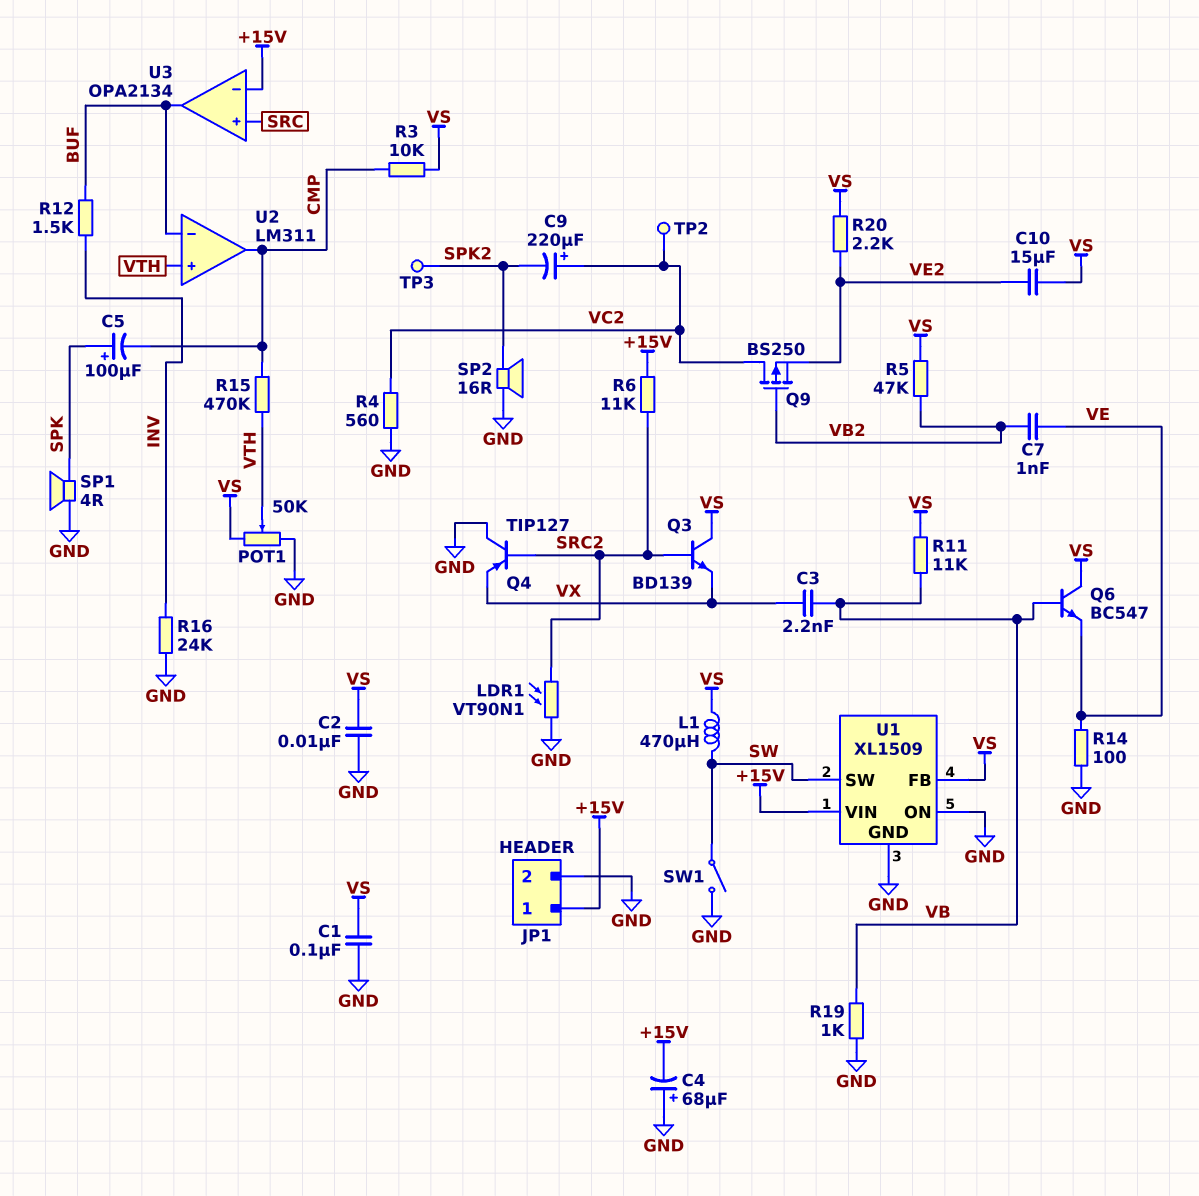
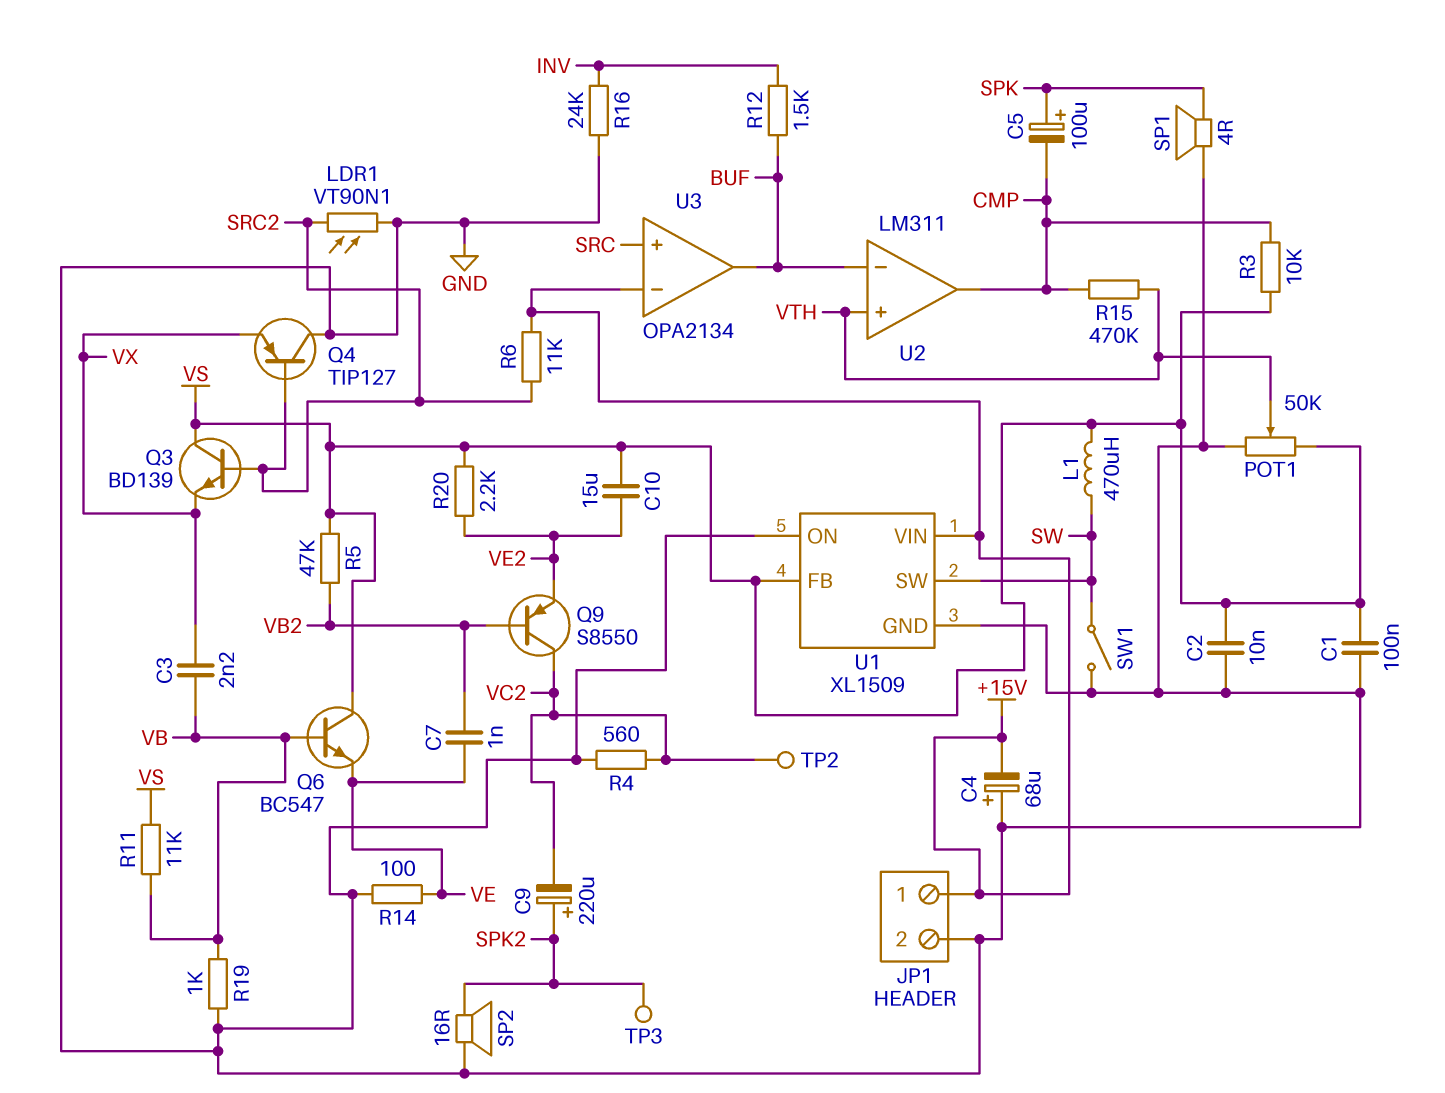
C9: 220uF (plus VC2, minus SPK2) -> 220uF (plus SPK2, minus VC2)
Q9: PMOS BS250 (G VB2, D VC2, S VE2) -> PNP S8550 (B VB2, C VC2, E VE2)

